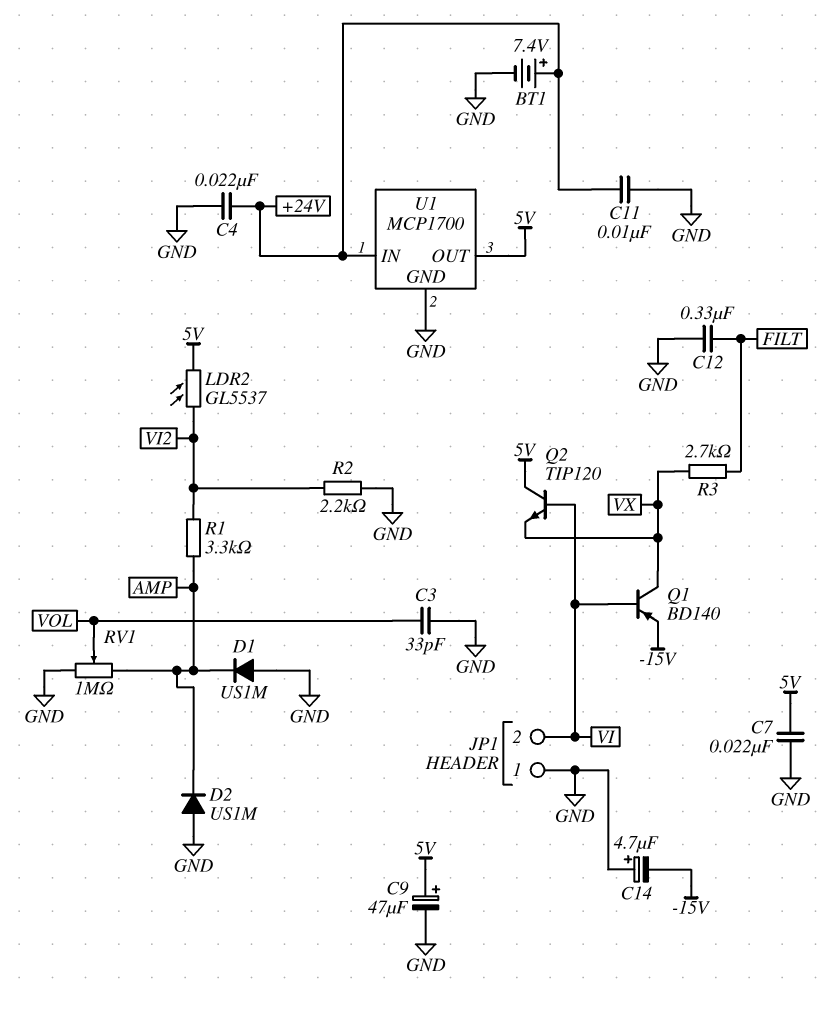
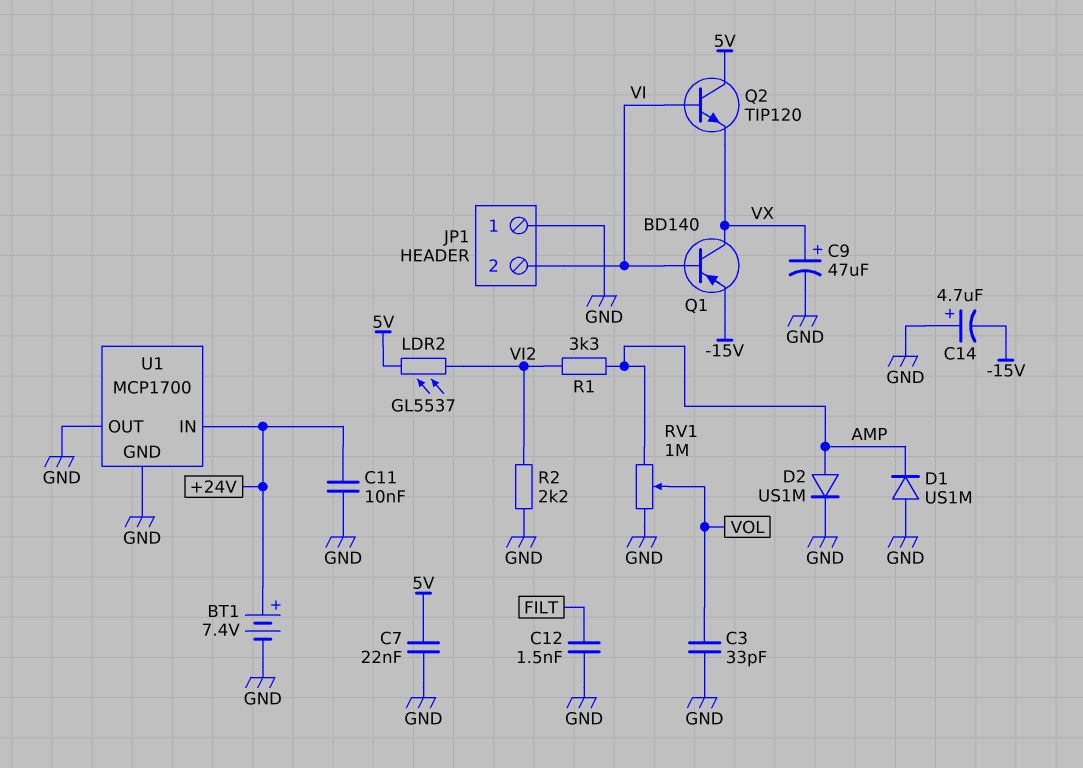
C4: 22nF (+24V, GND) -> none
C9: 47uF (plus 5V, minus GND) -> 47uF (plus VX, minus GND)
C12: 330nF (FILT, GND) -> 1.5nF (FILT, GND)
D2: diode US1M (A GND, K AMP) -> diode US1M (A AMP, K GND)
R3: 2.7k (FILT, VX) -> none
U1 pin OUT: 5V -> GND

